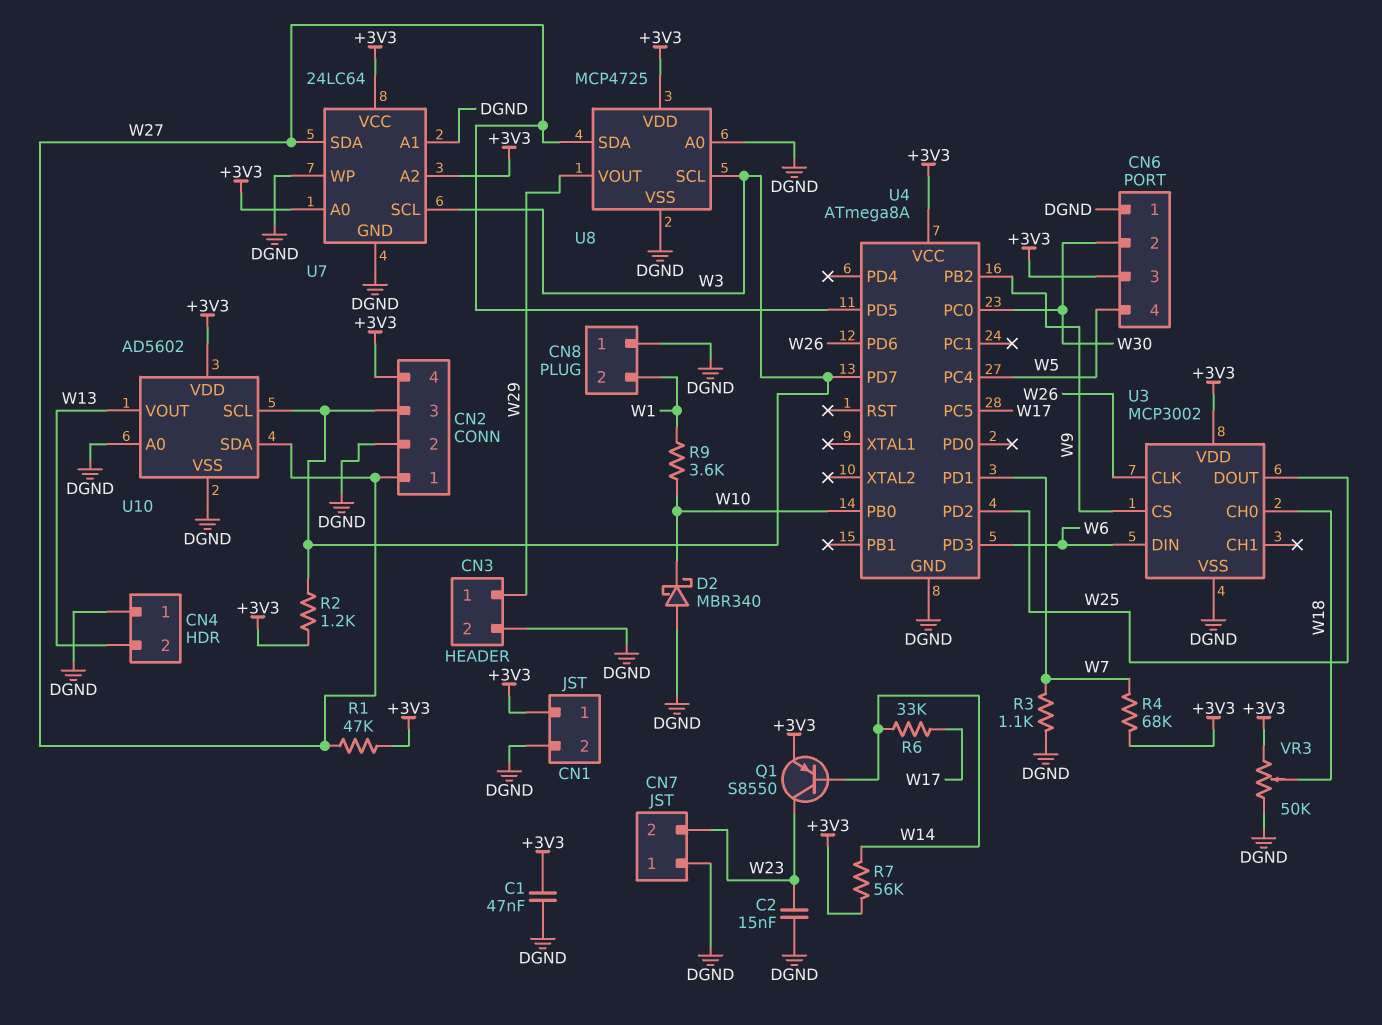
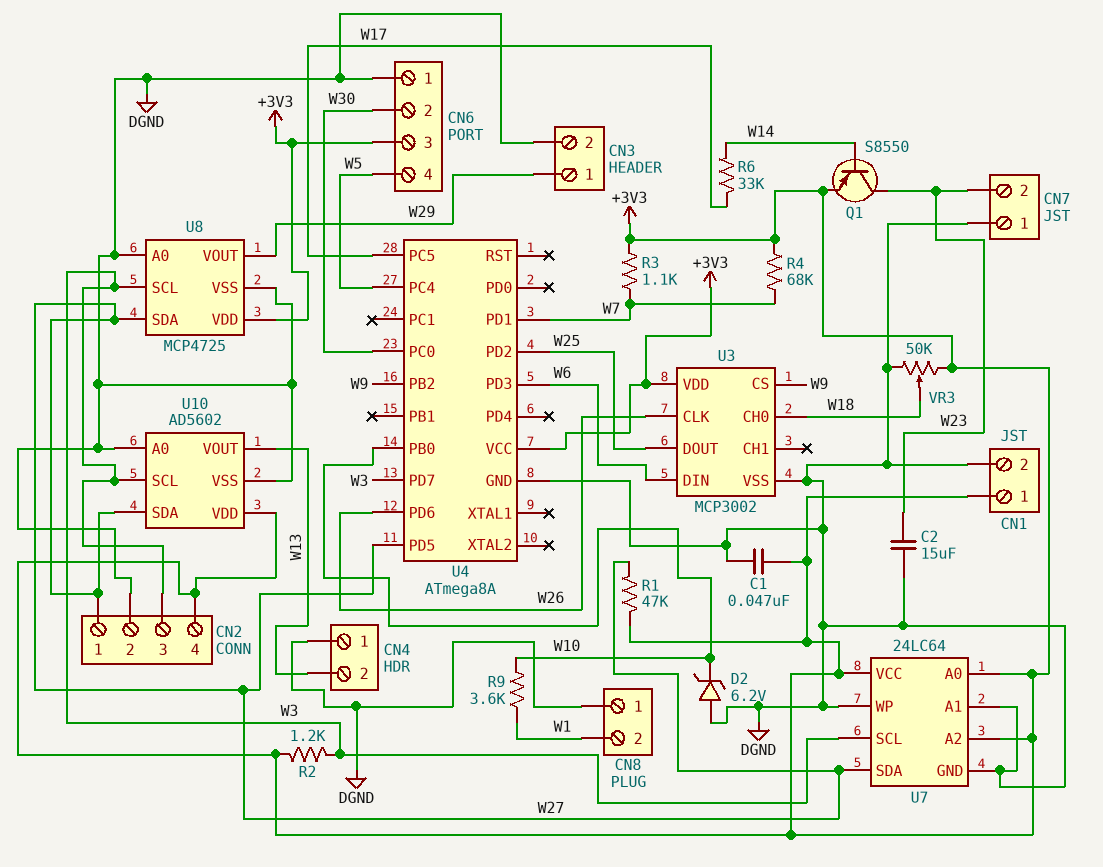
C2: 15nF (DGND, W23) -> 15uF (DGND, W23)
D2: schottky MBR340 (A DGND, K W10) -> zener 6.2V (A DGND, K W10)
R3: 1.1k (DGND, W7) -> 1.1k (+3V3, W7)
R7: 56k (+3V3, W14) -> none

